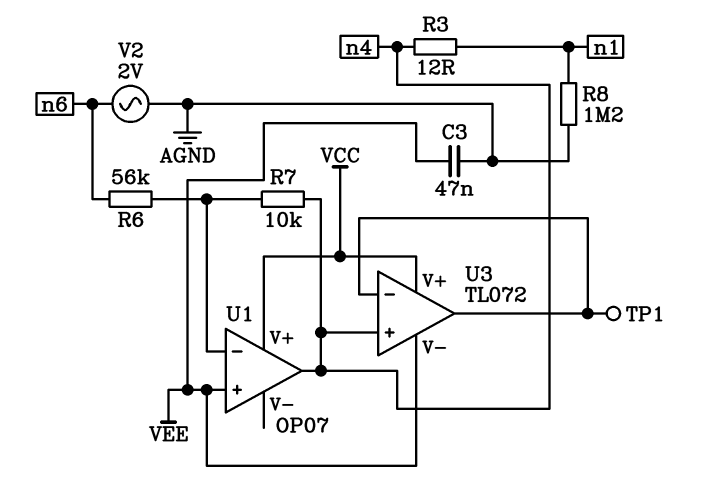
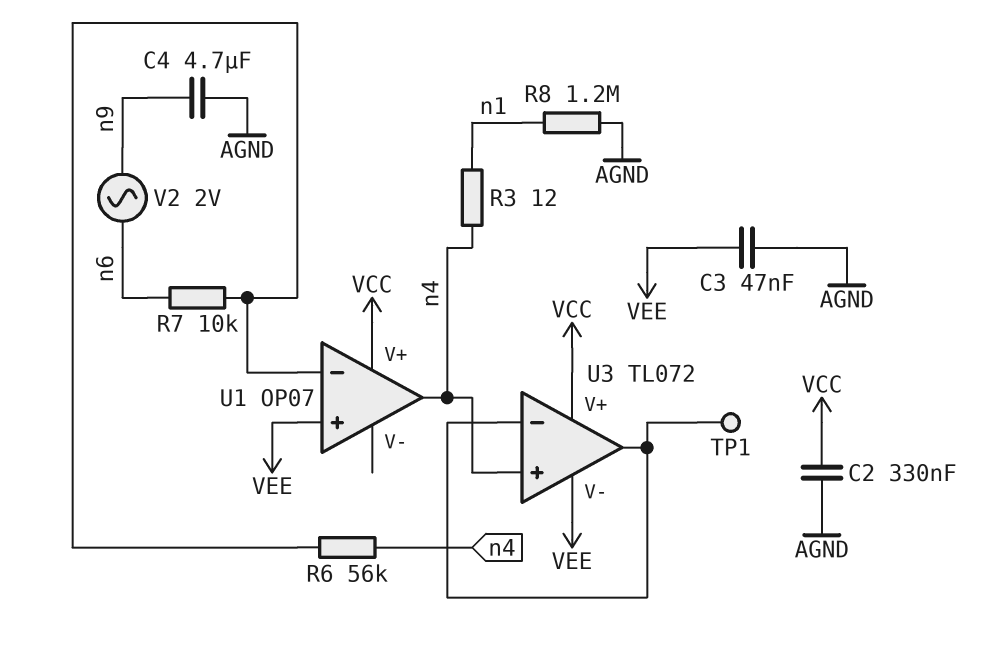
C2: none -> 330nF (AGND, VCC)
C4: none -> 4.7uF (AGND, n9)
R6: 56k (U1/in-, n6) -> 56k (U1/in-, n4)
R7: 10k (U1/in-, n4) -> 10k (U1/in-, n6)
V2: AC 2V (AGND, n6) -> AC 2V (n6, n9)

